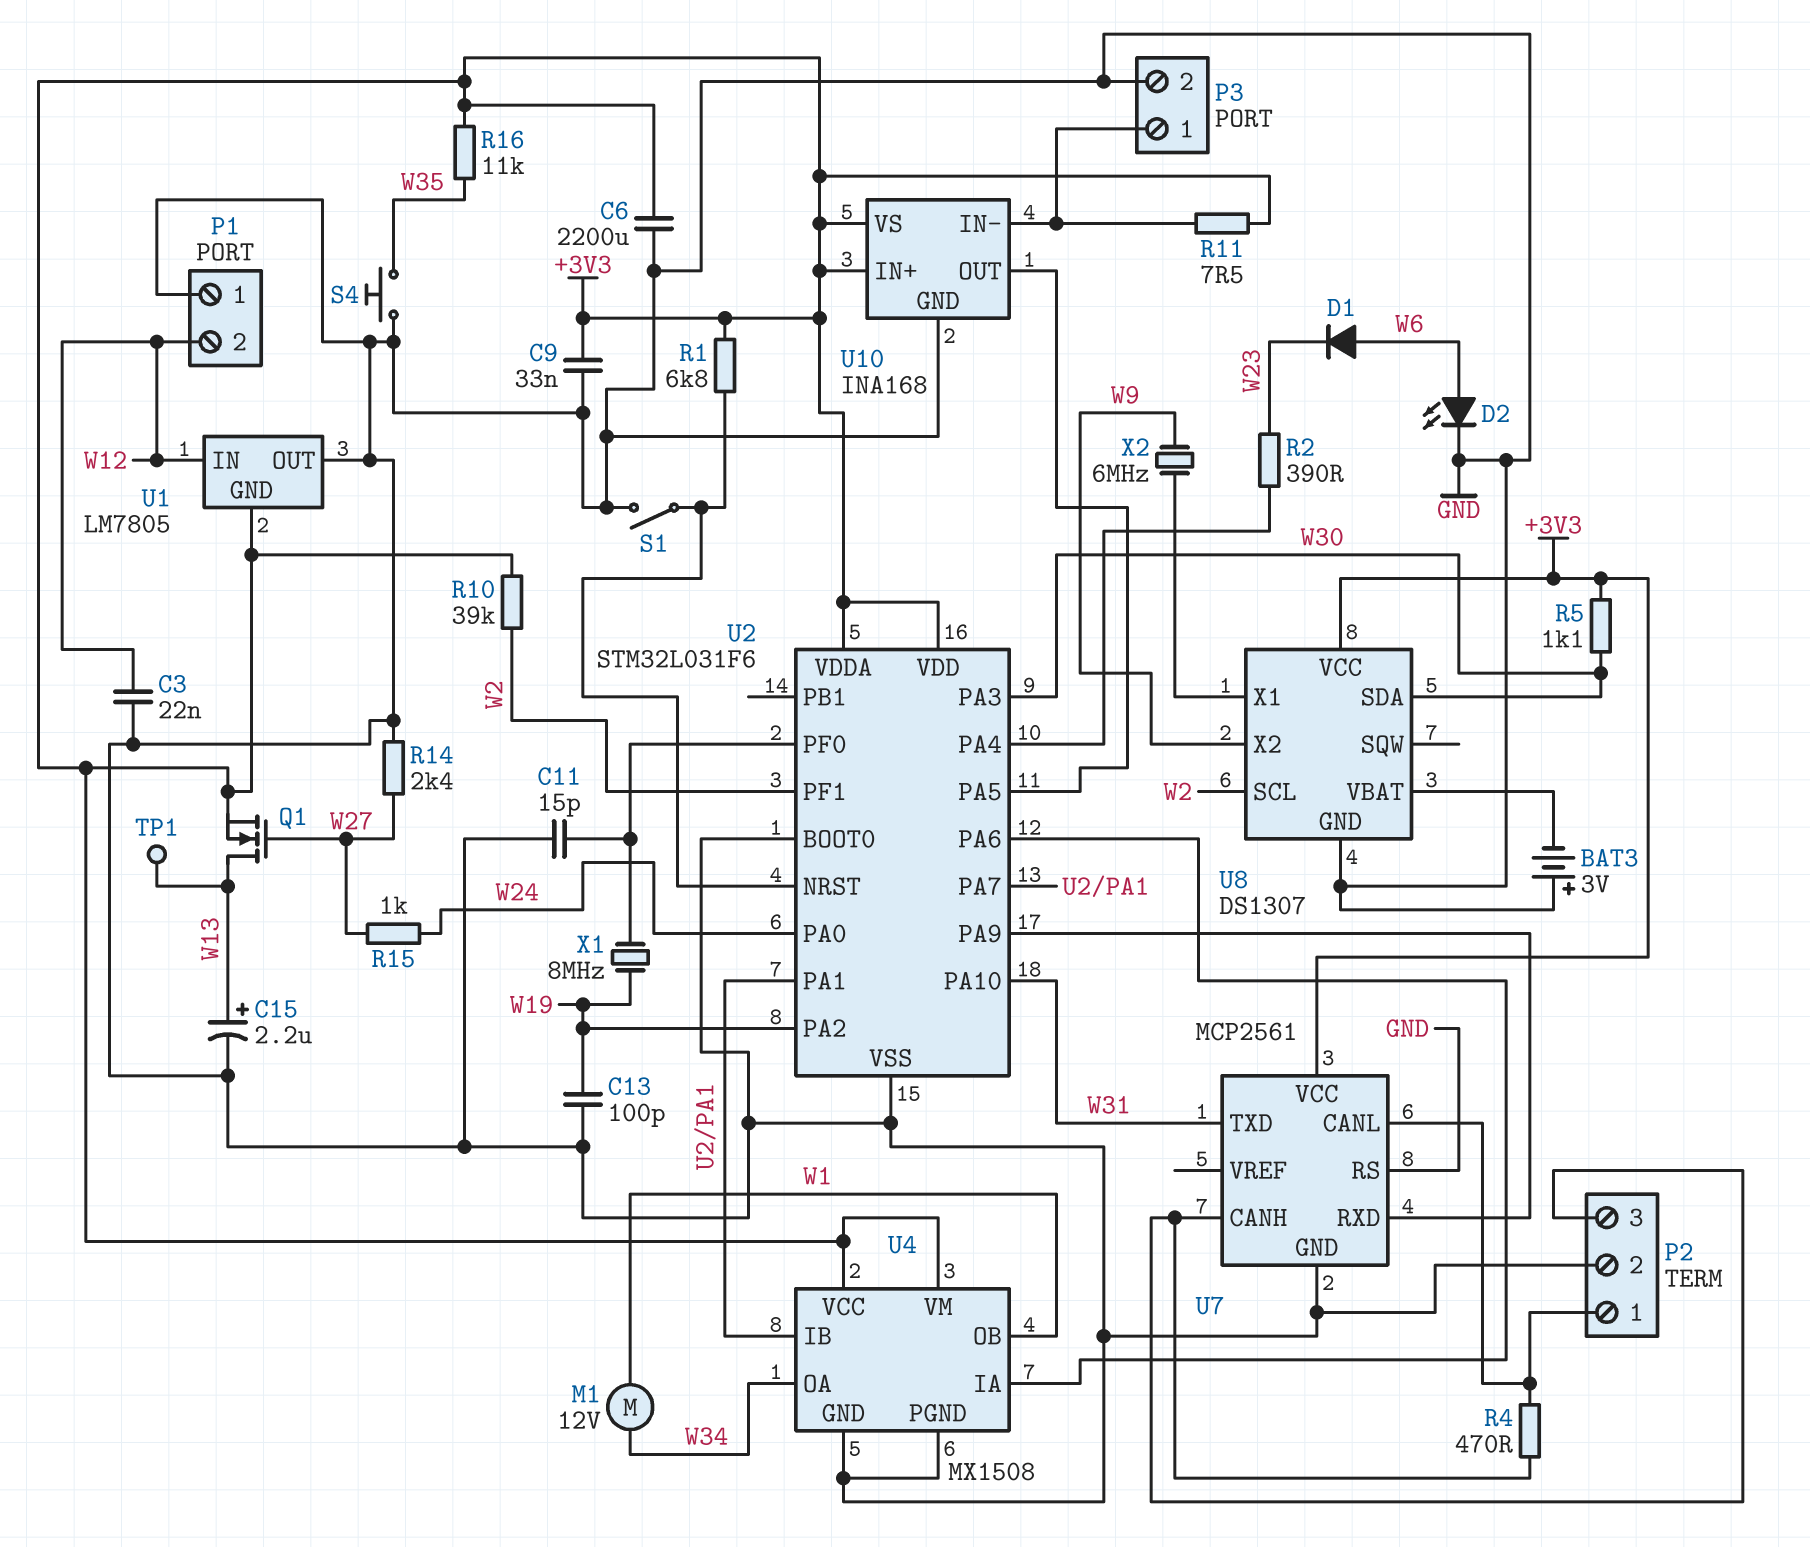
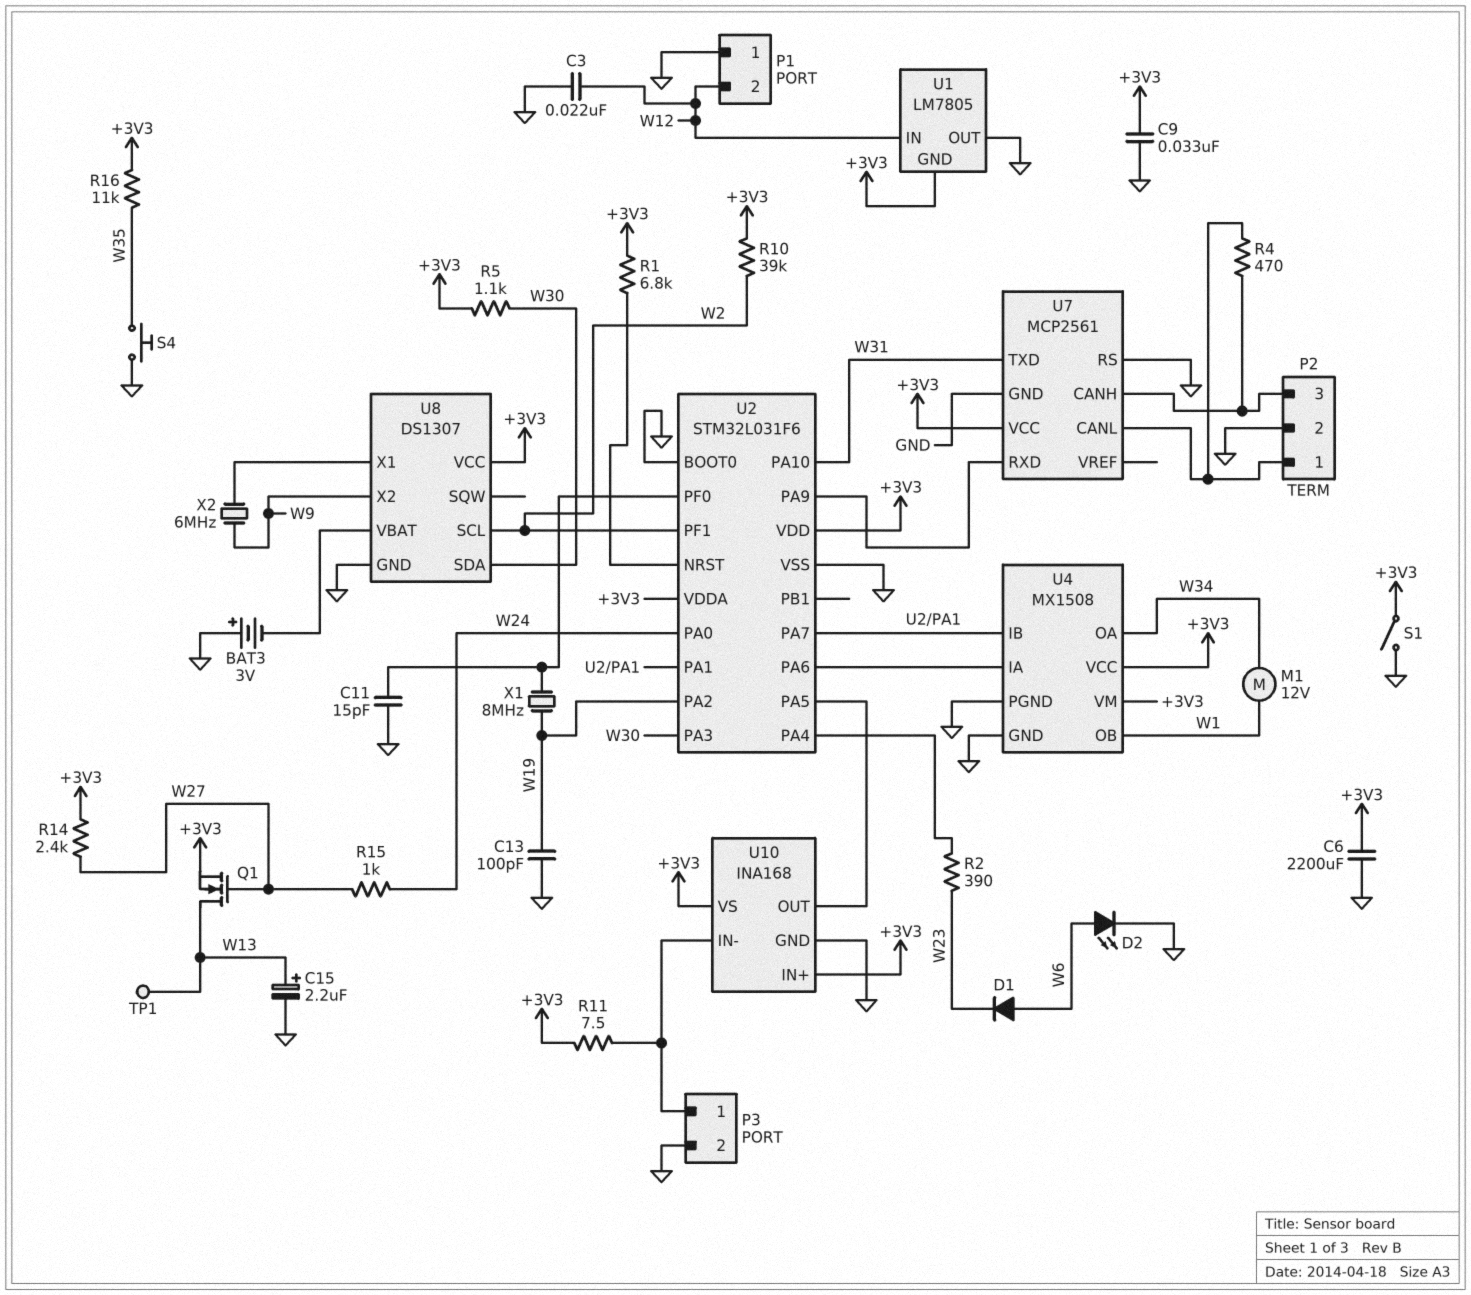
R14: 2.4k (GND, W27) -> 2.4k (+3V3, W27)
S1: switch (GND, U2/NRST) -> switch (+3V3, GND)

